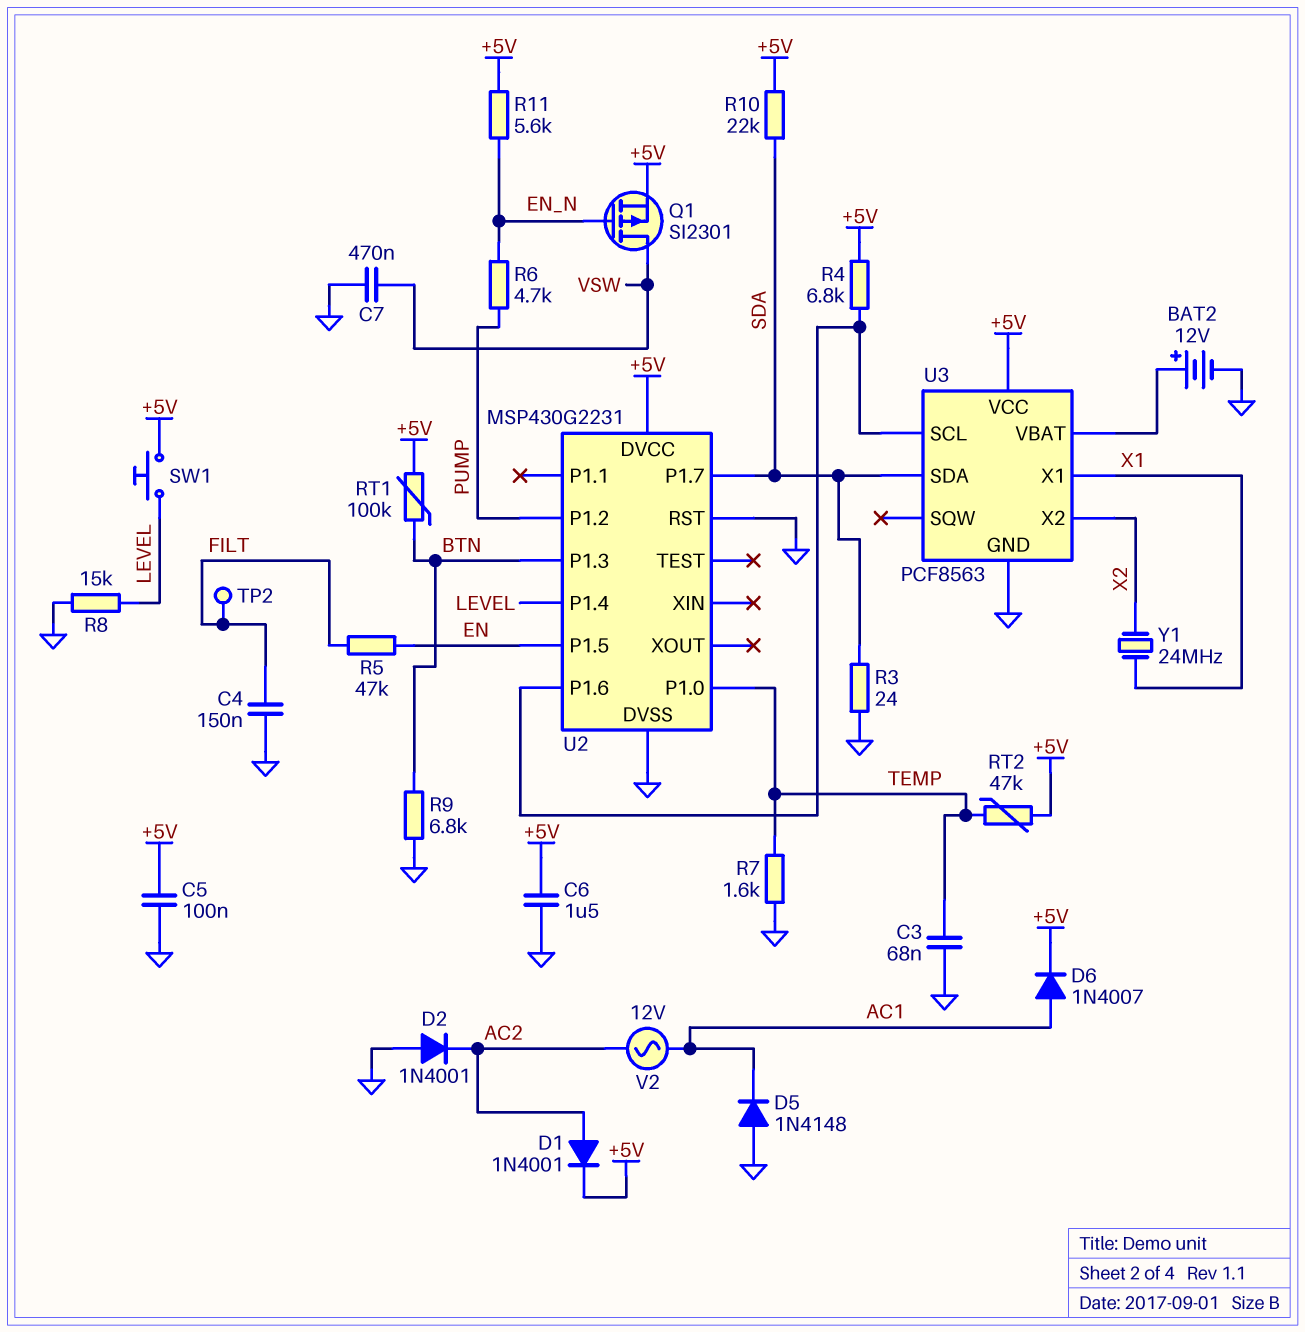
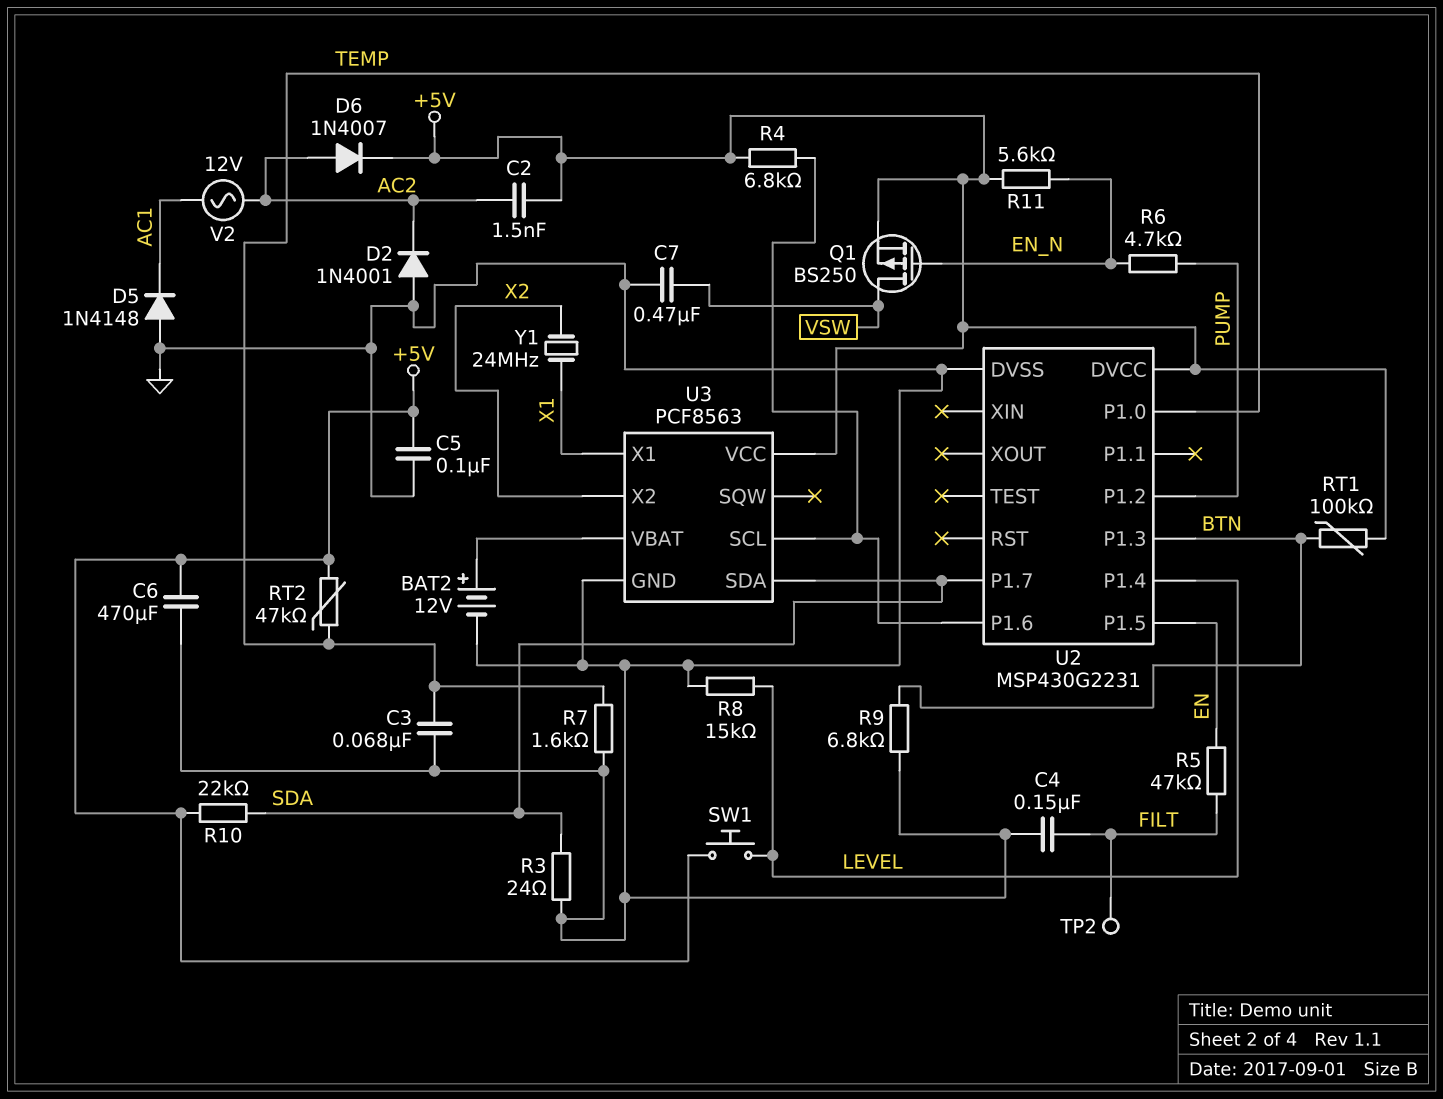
C2: none -> 1.5nF (+5V, AC2)
C6: 1.5uF (+5V, GND) -> 470uF (+5V, GND)
D1: diode 1N4001 (A AC2, K +5V) -> none
D6: diode 1N4007 (A AC1, K +5V) -> diode 1N4007 (A AC2, K +5V)
Q1: PMOS SI2301 (G EN_N, D VSW, S +5V) -> PMOS BS250 (G EN_N, D VSW, S +5V)
U2 pin RST: GND -> none

